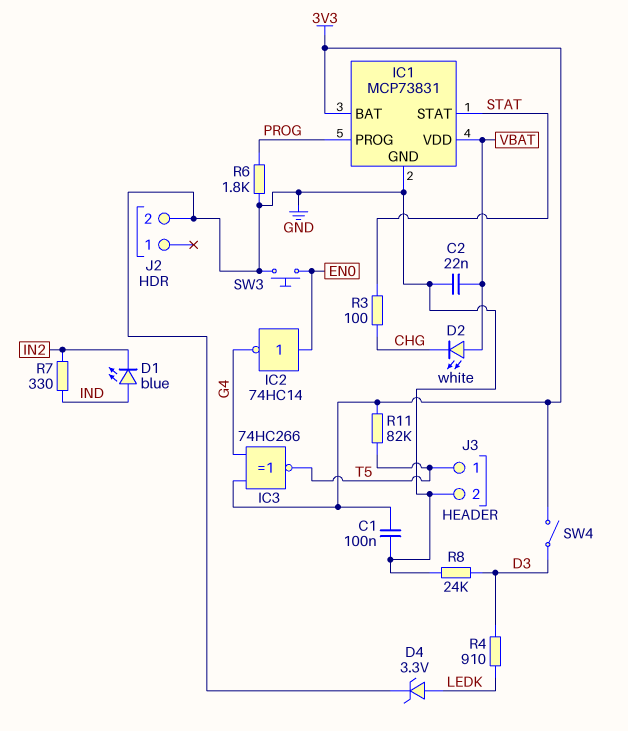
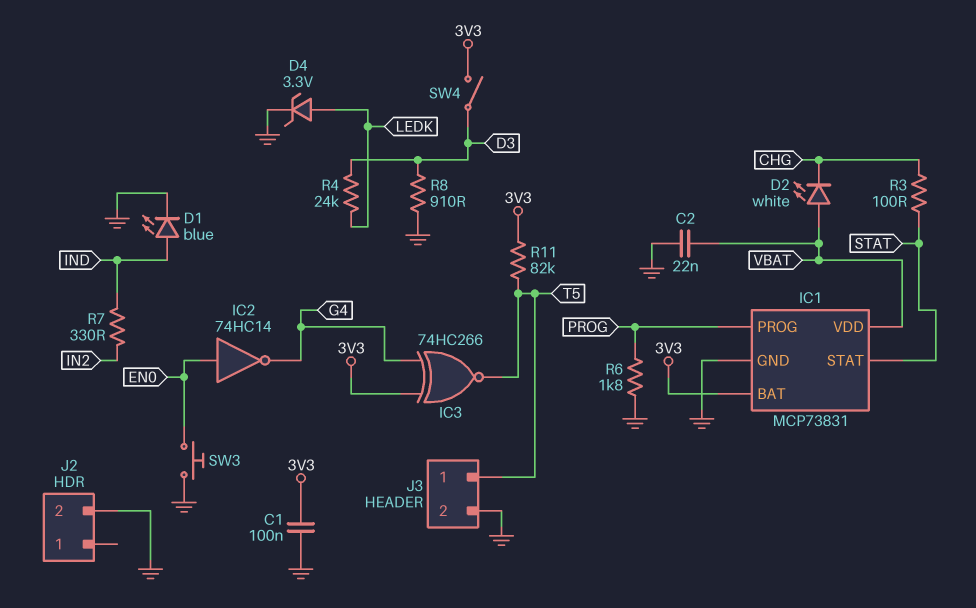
D1: LED blue (A IND, K IN2) -> LED blue (A IND, K GND)
R4: 910 (D3, LEDK) -> 24k (D3, LEDK)
R8: 24k (D3, GND) -> 910 (D3, GND)

